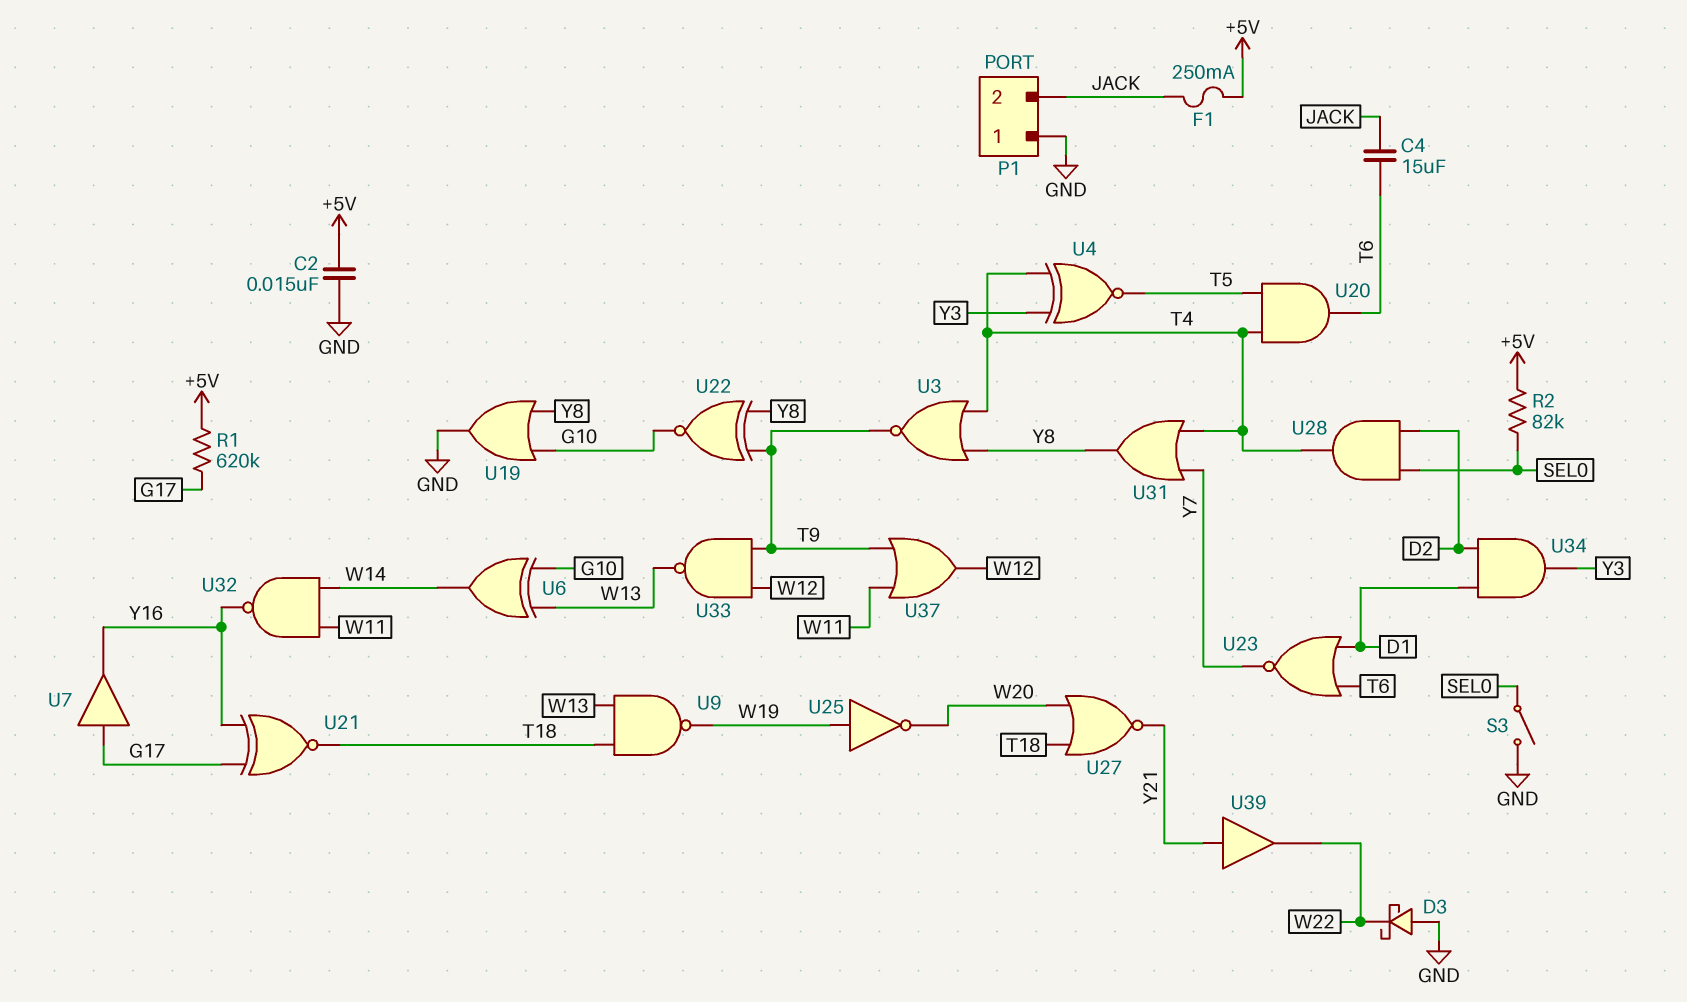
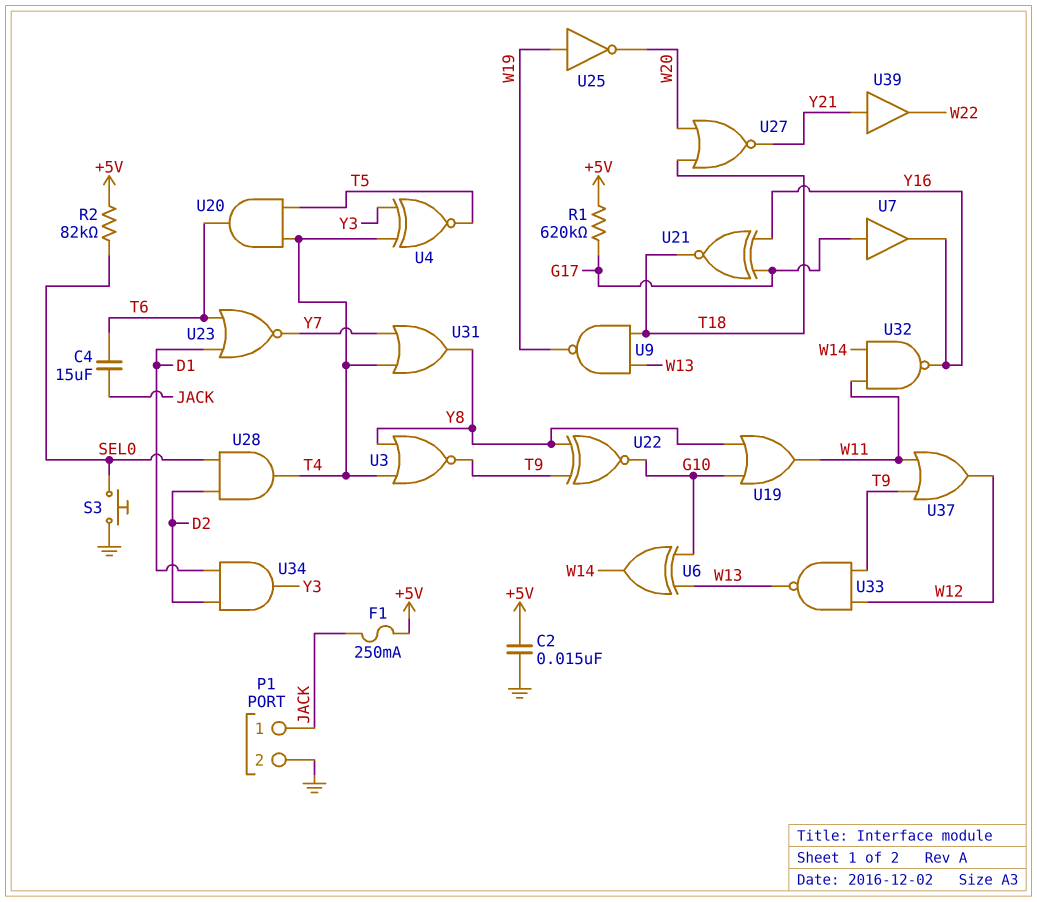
D3: schottky (A GND, K W22) -> none
P1 pin 1: GND -> JACK
P1 pin 2: JACK -> GND
S3: switch (GND, SEL0) -> button (GND, SEL0)
U19: OR (in G10, in Y8, out GND) -> OR (in G10, in Y8, out W11)

